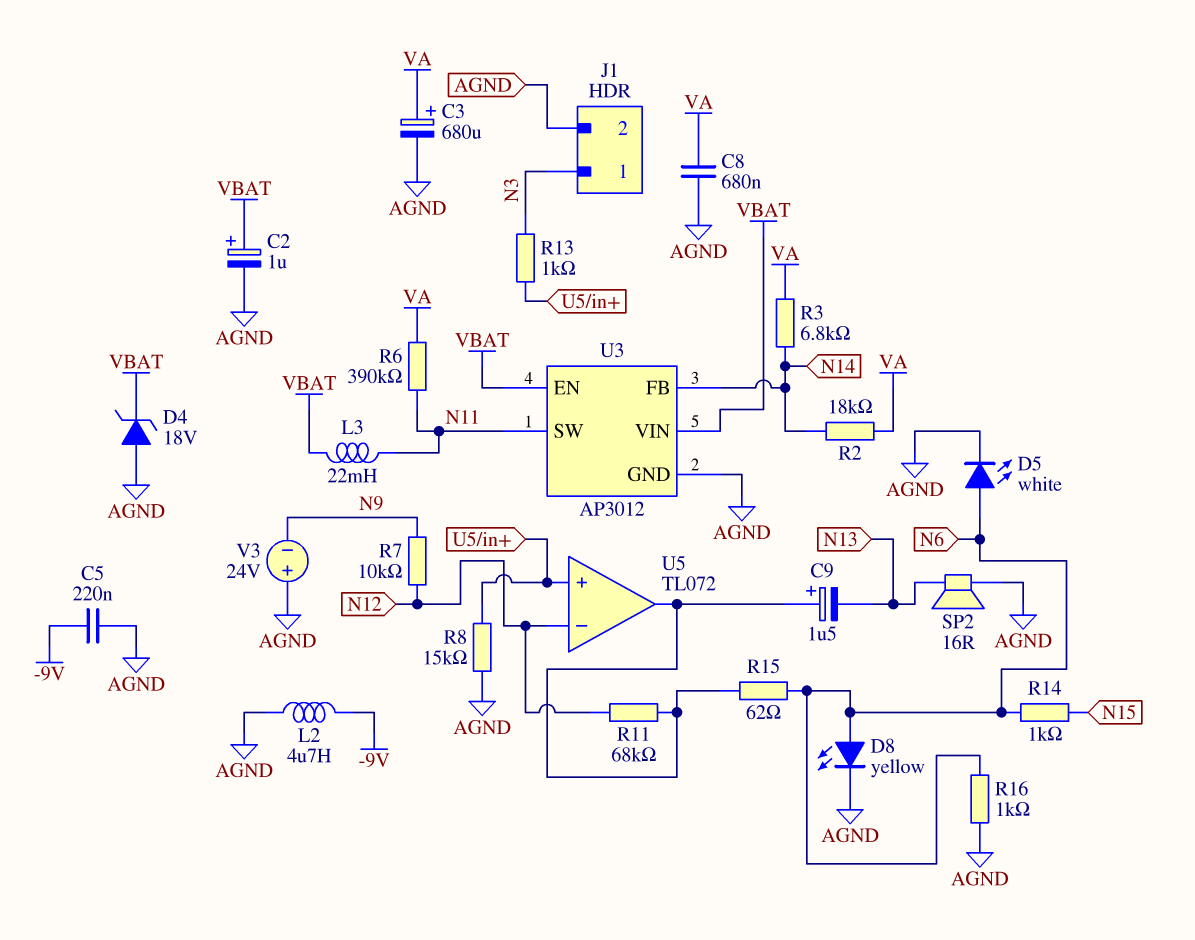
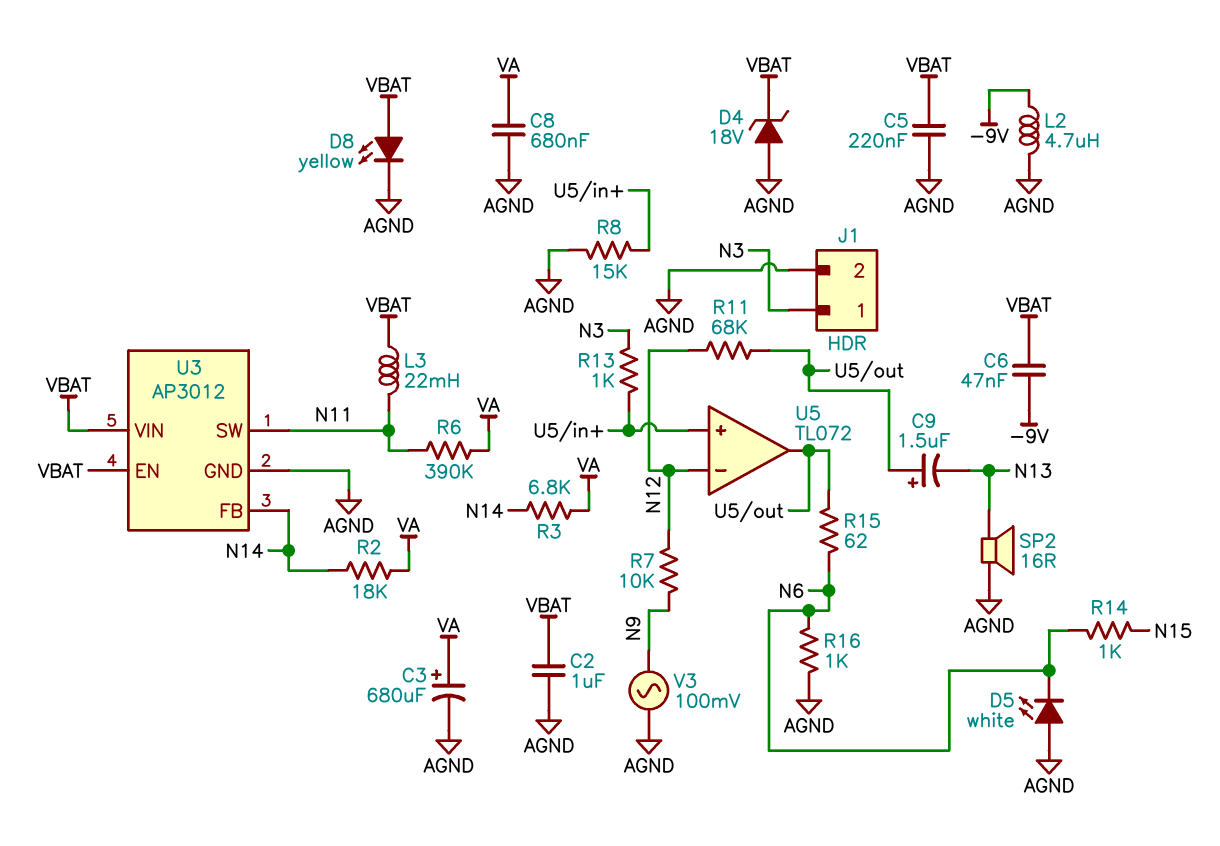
C2: 1uF (plus VBAT, minus AGND) -> 1uF (AGND, VBAT)
C5: 220nF (-9V, AGND) -> 220nF (AGND, VBAT)
C6: none -> 47nF (-9V, VBAT)
D5: LED white (A N6, K AGND) -> LED white (A AGND, K N6)
D8: LED yellow (A N6, K AGND) -> LED yellow (A VBAT, K AGND)
V3: 24V (plus AGND, minus N9) -> AC 100mV (AGND, N9)

